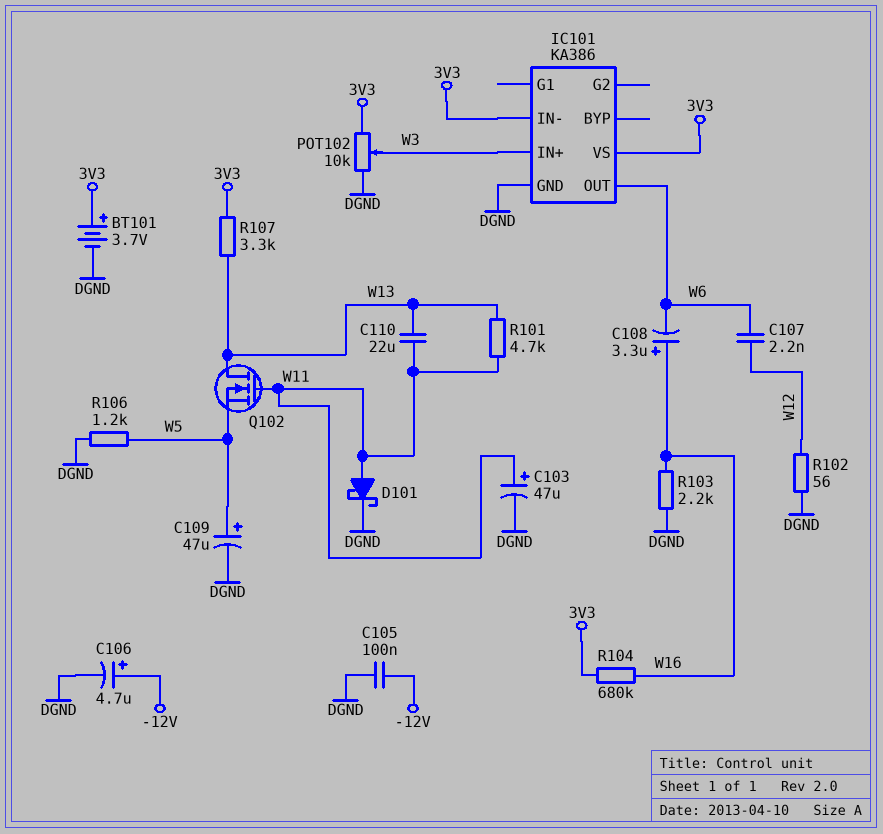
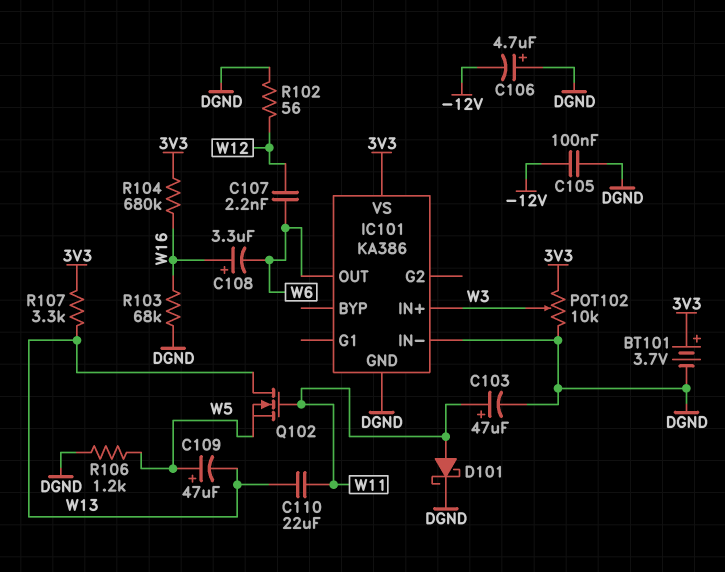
C106: 4.7uF (plus -12V, minus DGND) -> 4.7uF (plus DGND, minus -12V)
C109: 47uF (plus W5, minus DGND) -> 47uF (plus W5, minus W13)
IC101 pin IN-: 3V3 -> DGND
R101: 4.7k (W11, W13) -> none
R103: 2.2k (DGND, W16) -> 68k (DGND, W16)

